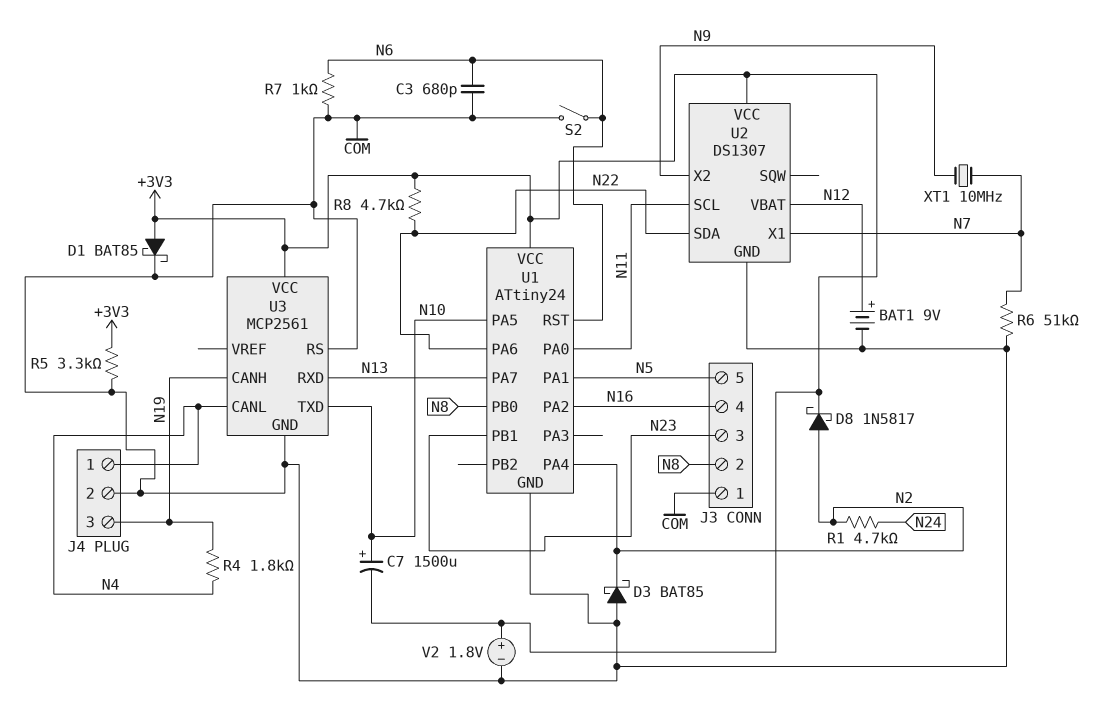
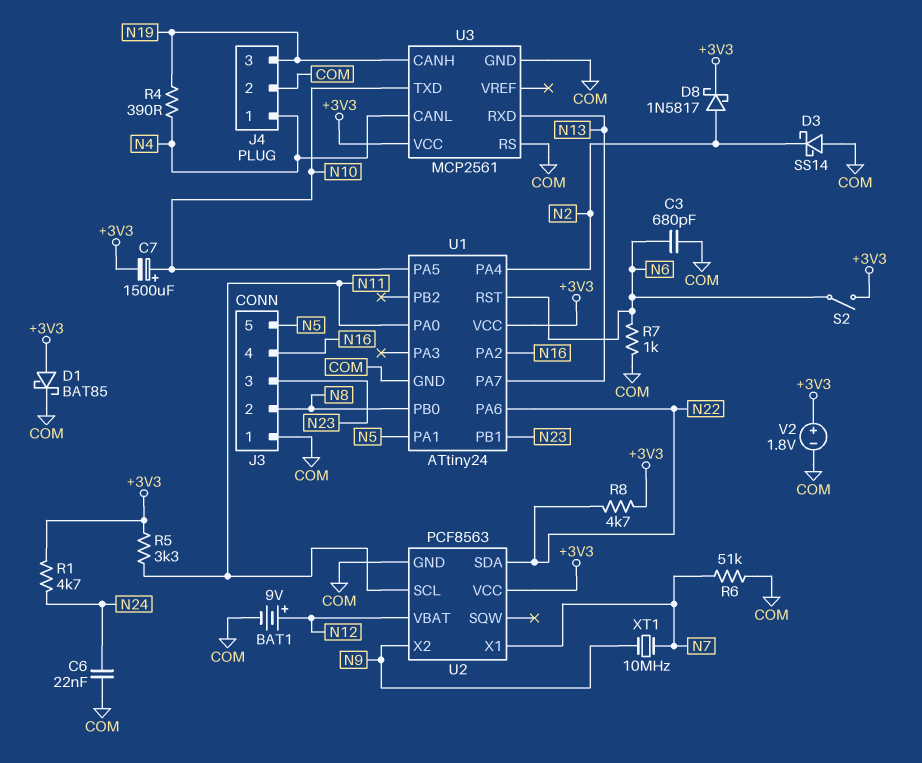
C6: none -> 22nF (COM, N24)
D3: schottky BAT85 (A COM, K N2) -> schottky SS14 (A COM, K N2)
R1: 4.7k (N2, N24) -> 4.7k (+3V3, N24)
R4: 1.8k (N4, N19) -> 390 (N4, N19)
R5: 3.3k (+3V3, COM) -> 3.3k (+3V3, N11)
S2: switch (COM, N6) -> switch (+3V3, N6)
U2: DS1307 -> PCF8563

